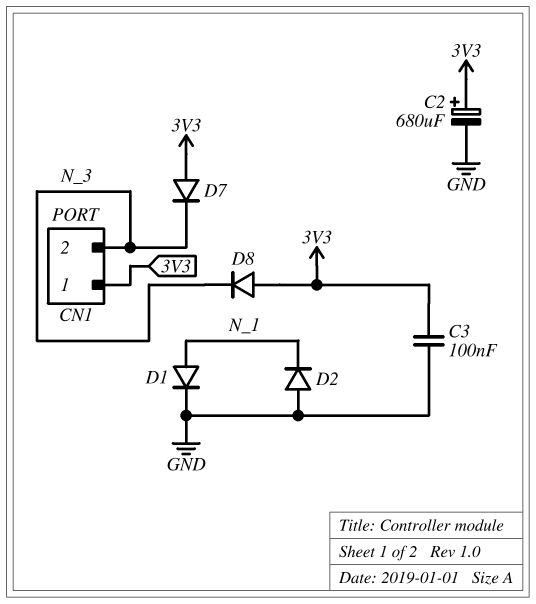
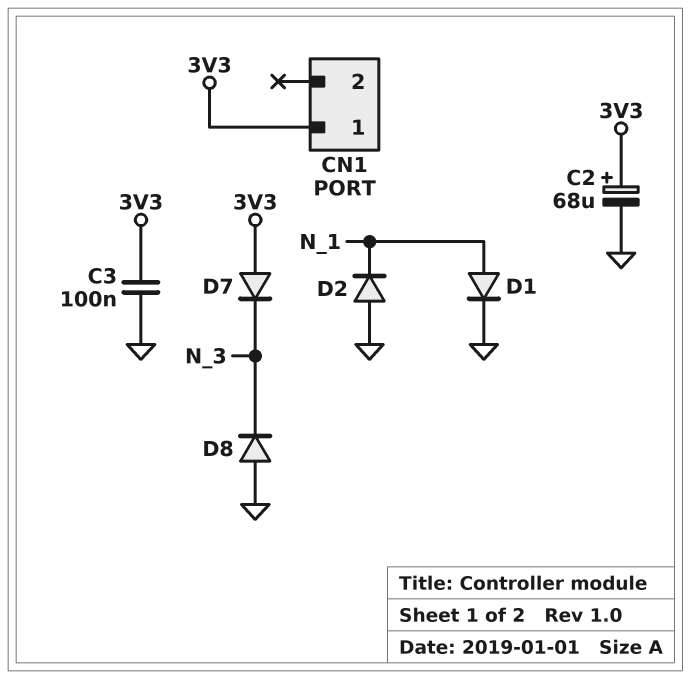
C2: 680uF (plus 3V3, minus GND) -> 68uF (plus 3V3, minus GND)
CN1 pin 2: N_3 -> none
D8: diode (A 3V3, K N_3) -> diode (A GND, K N_3)

